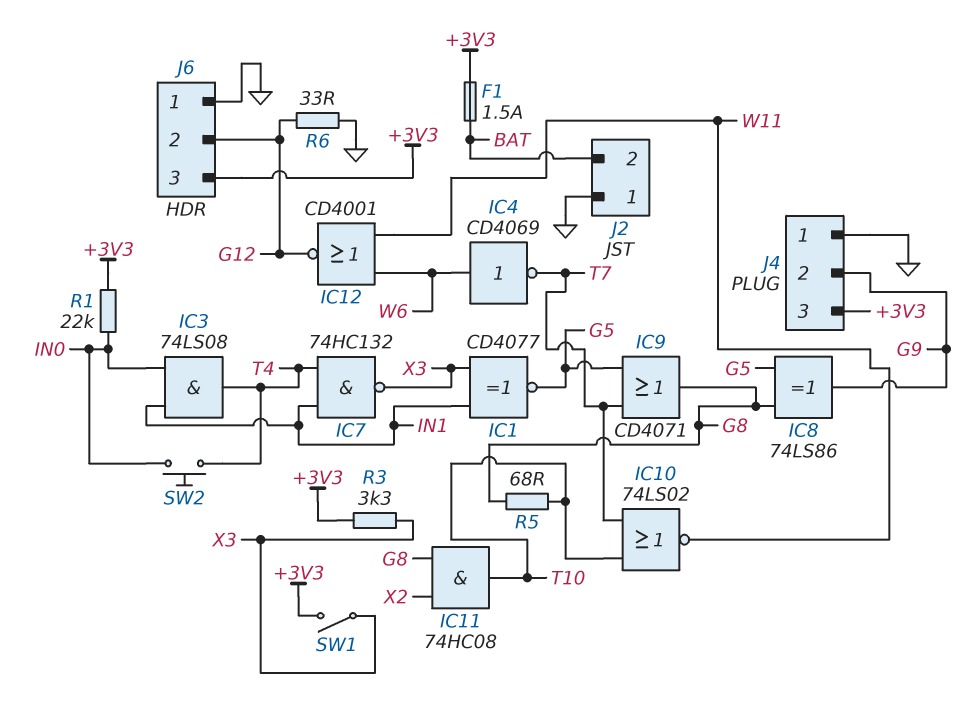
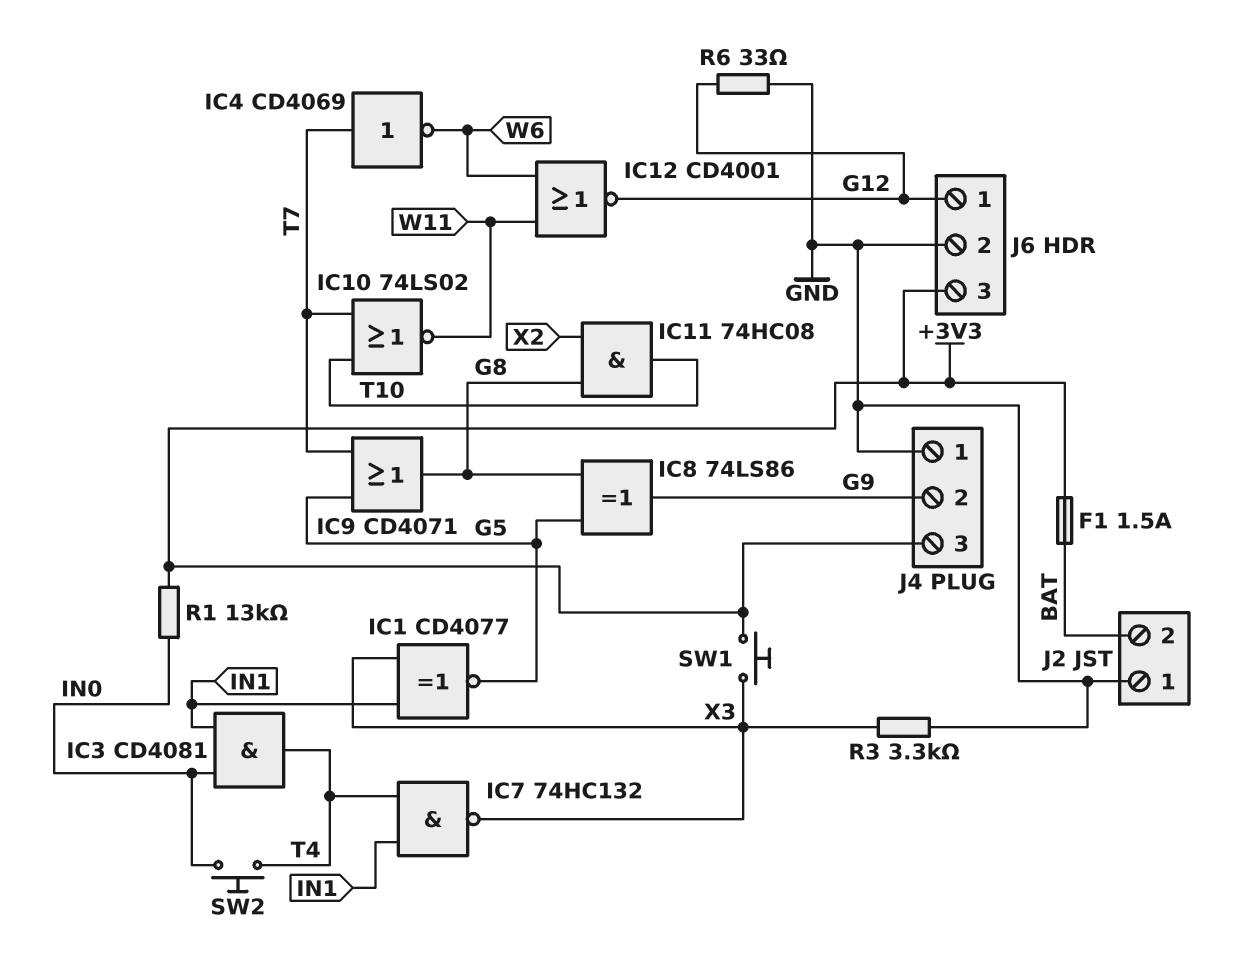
IC3: AND 74LS08 (in IN0, in IN1, out T4) -> AND CD4081 (in IN0, in IN1, out T4)
IC4: NOT CD4069 (in W6, out T7) -> NOT CD4069 (in T7, out W6)
J6 pin 1: GND -> G12
J6 pin 2: G12 -> GND
R1: 22k (+3V3, IN0) -> 13k (+3V3, IN0)
R3: 3.3k (+3V3, X3) -> 3.3k (GND, X3)
R5: 68 (G8, T10) -> none
SW1: switch (+3V3, X3) -> button (+3V3, X3)

